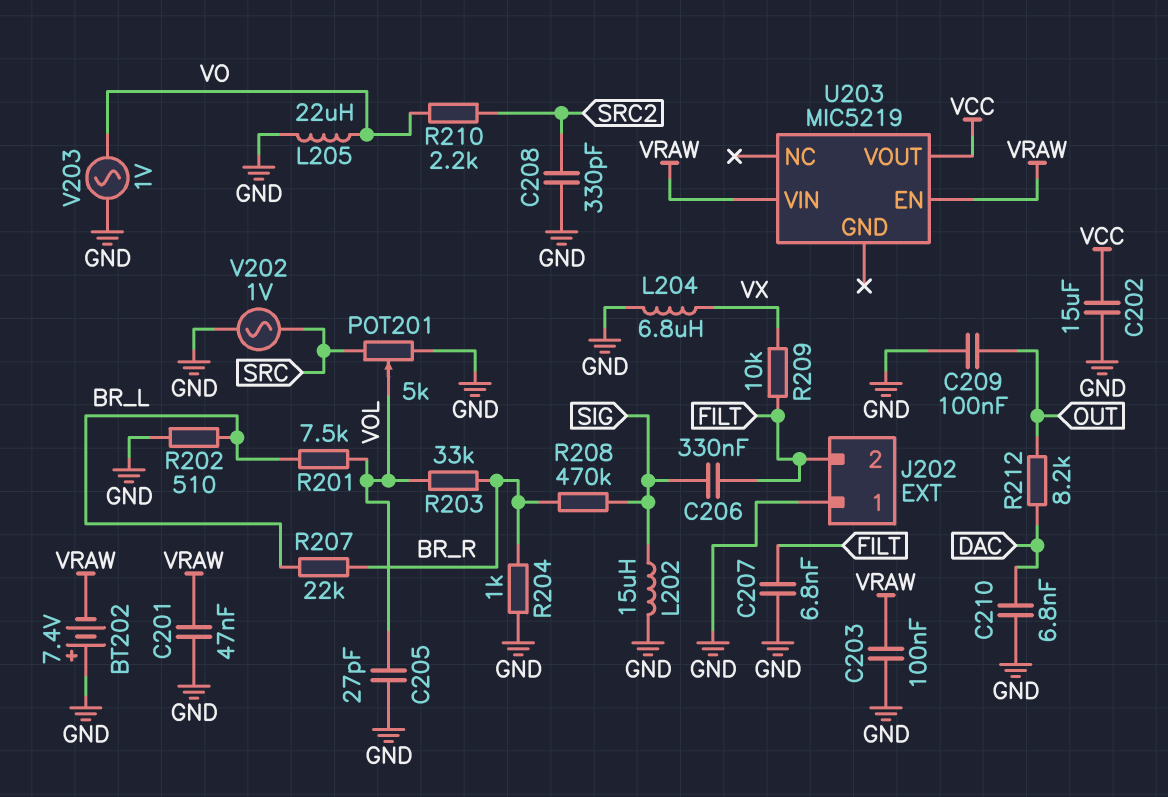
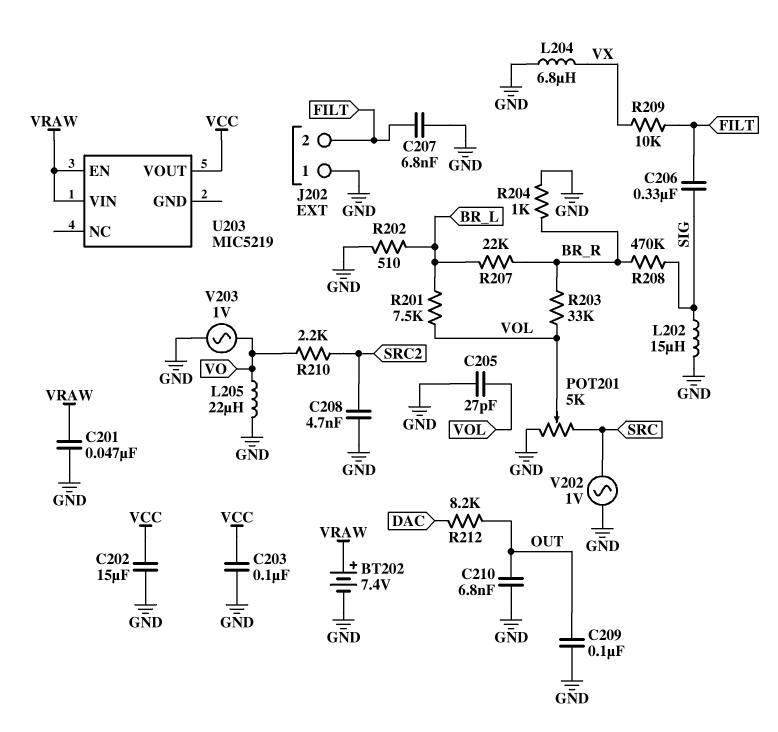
BT202: 7.4V (plus GND, minus VRAW) -> 7.4V (plus VRAW, minus GND)
C203: 100nF (GND, VRAW) -> 100nF (GND, VCC)
C208: 330pF (GND, SRC2) -> 4.7nF (GND, SRC2)
C210: 6.8nF (DAC, GND) -> 6.8nF (GND, OUT)

